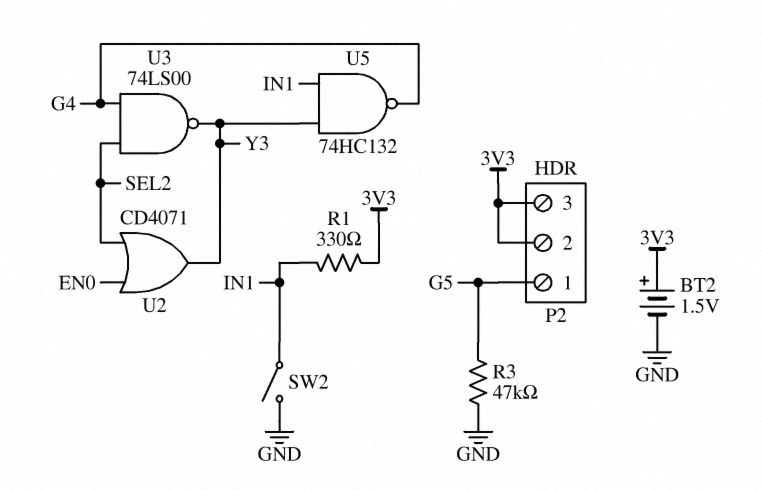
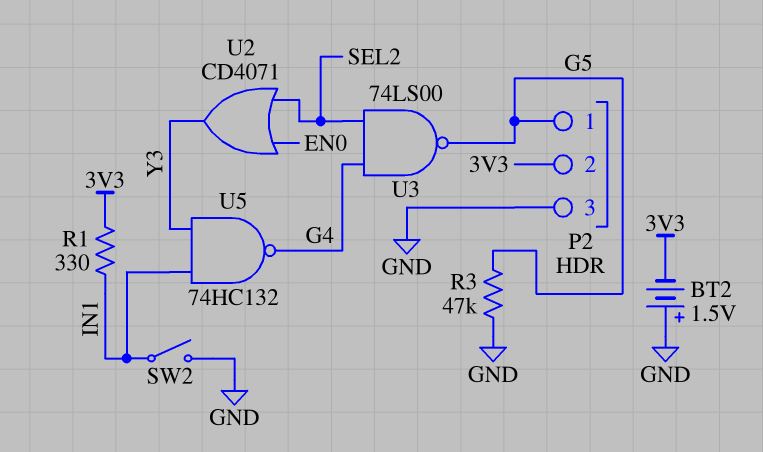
BT2: 1.5V (plus 3V3, minus GND) -> 1.5V (plus GND, minus 3V3)
P2 pin 3: 3V3 -> GND
U3: NAND 74LS00 (in G4, in SEL2, out Y3) -> NAND 74LS00 (in G4, in SEL2, out G5)

